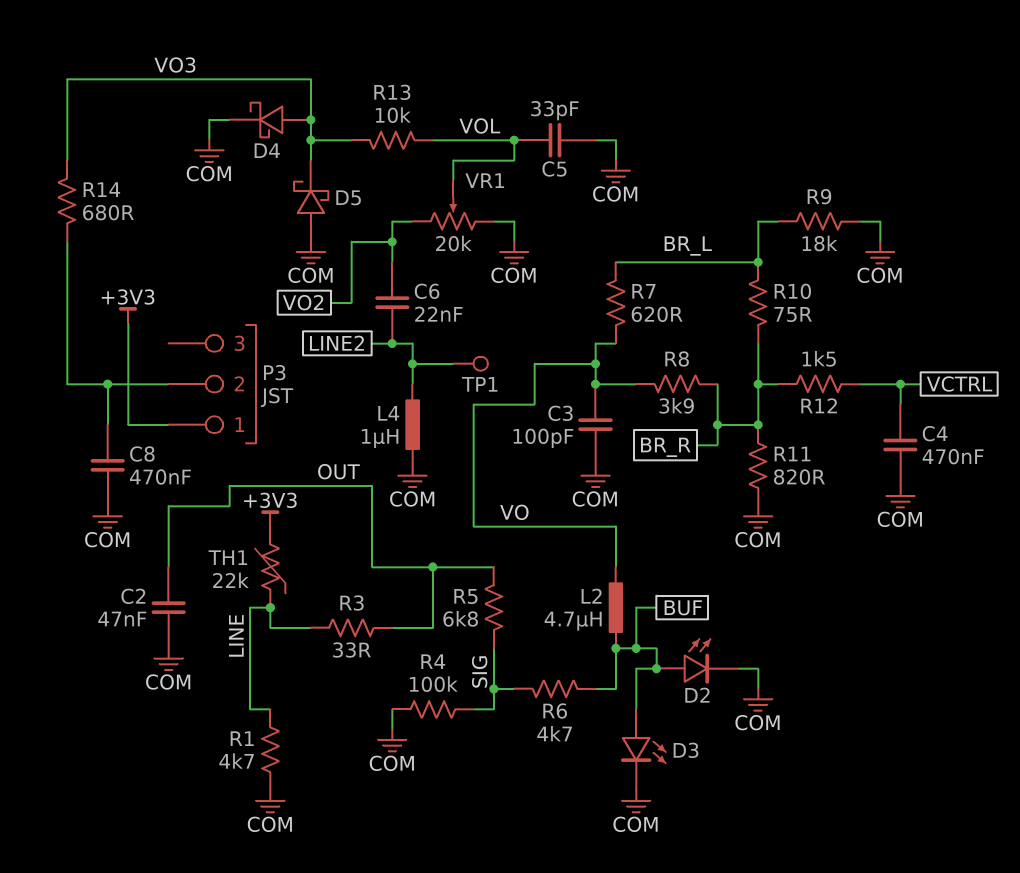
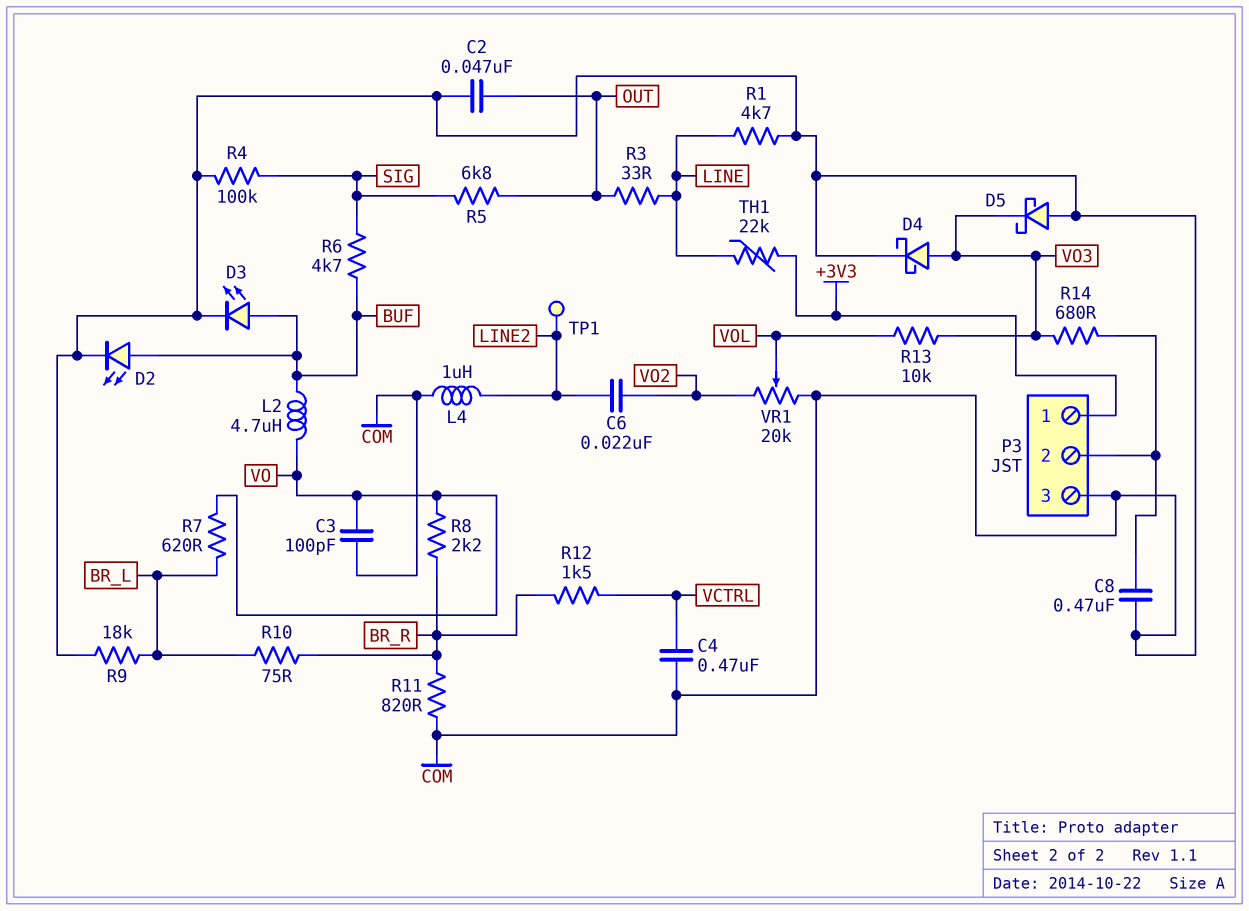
C5: 33pF (COM, VOL) -> none
P3 pin 3: none -> COM
R8: 3.9k (BR_R, VO) -> 2.2k (BR_R, VO)

